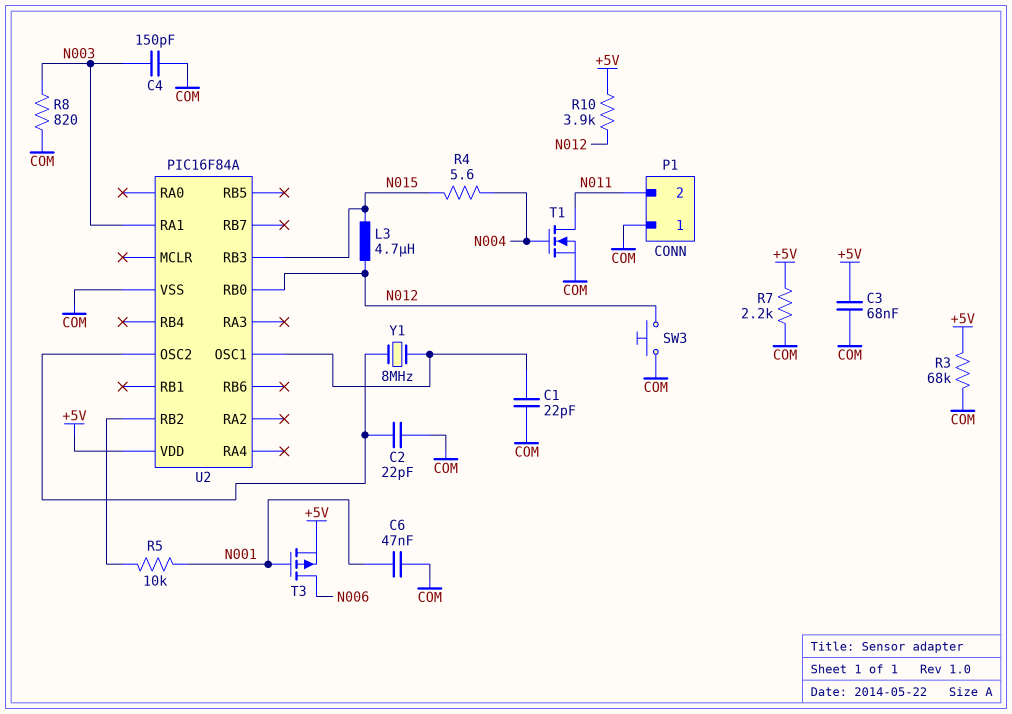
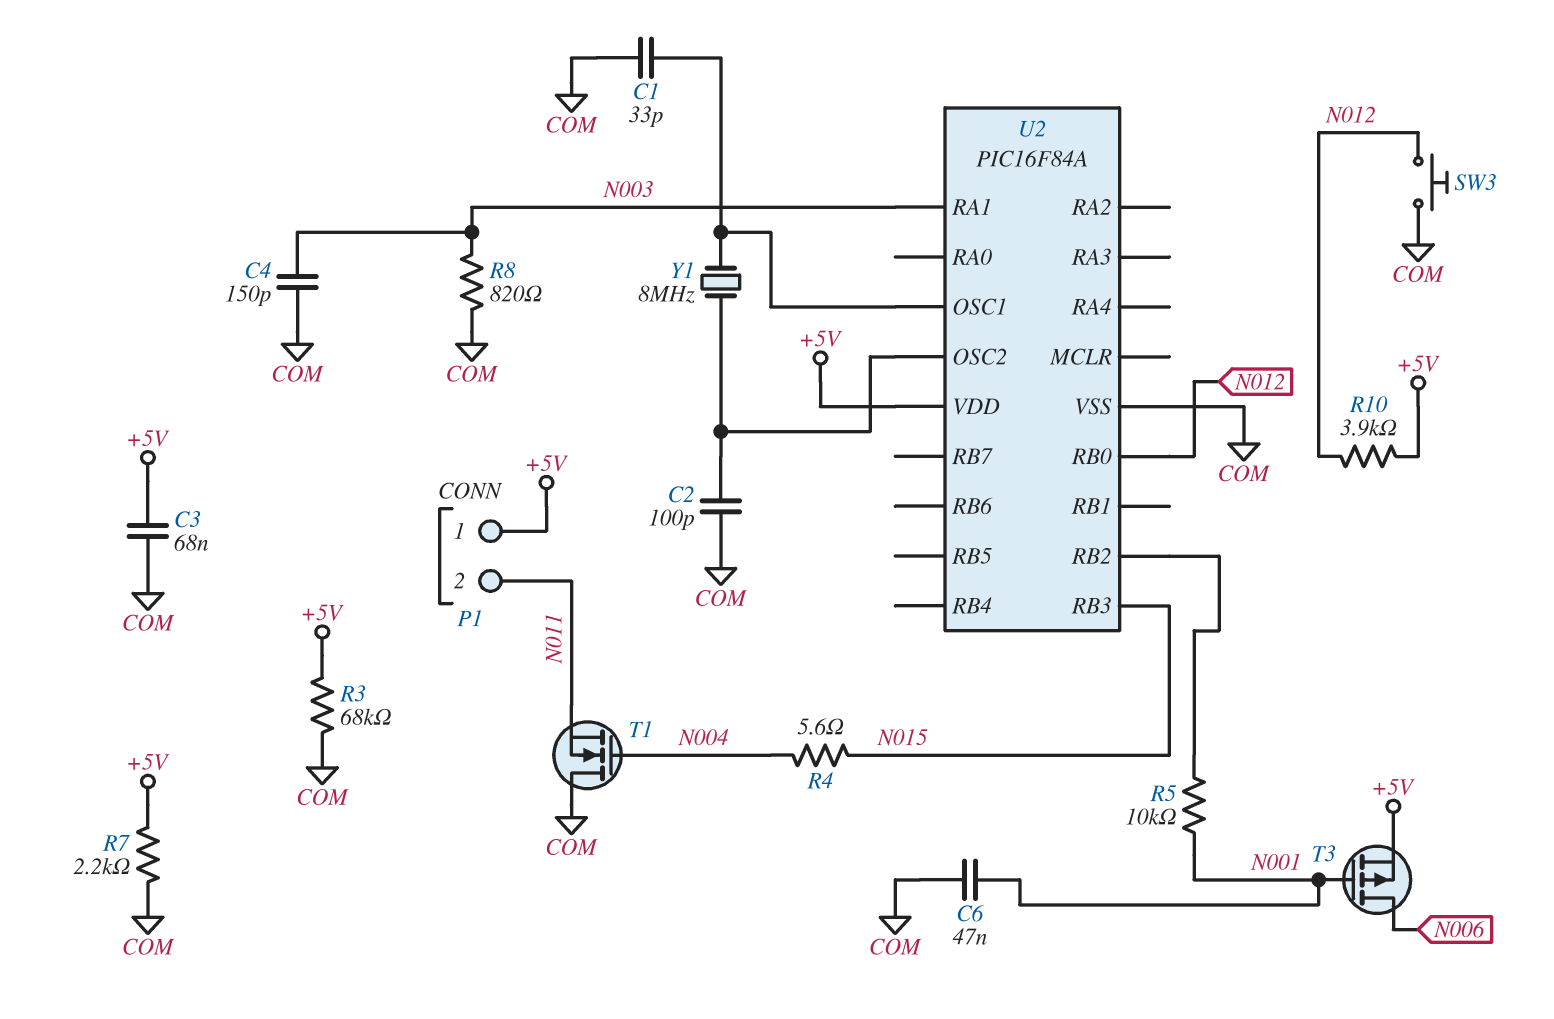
C1: 22pF (COM, U2/OSC1) -> 33pF (COM, U2/OSC1)
C2: 22pF (COM, U2/OSC2) -> 100pF (COM, U2/OSC2)
L3: 4.7uH (N012, N015) -> none
P1 pin 1: COM -> +5V
T1: NMOS (G N004, D N011, S COM) -> NMOS (G N004, D COM, S N011)

